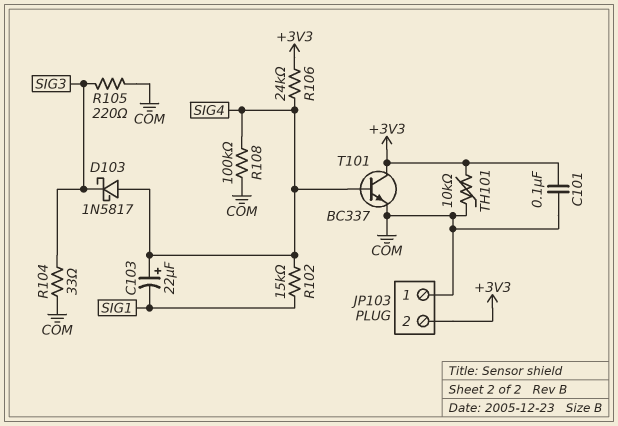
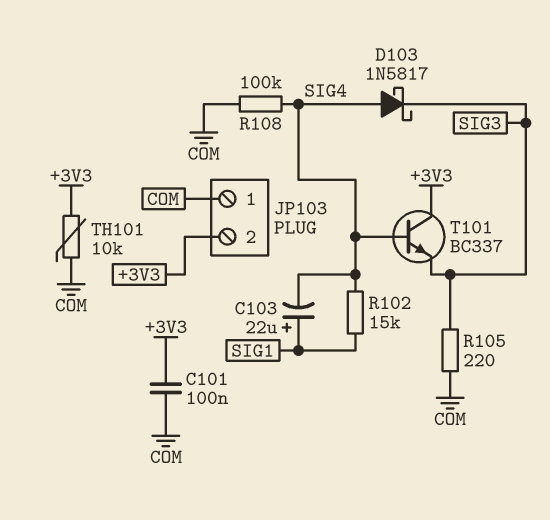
C103: 22uF (plus SIG4, minus SIG1) -> 22uF (plus SIG1, minus SIG4)
R104: 33 (COM, SIG3) -> none
R106: 24k (+3V3, SIG4) -> none
T101: NPN BC337 (B SIG4, C +3V3, E COM) -> NPN BC337 (B SIG4, C +3V3, E SIG3)

